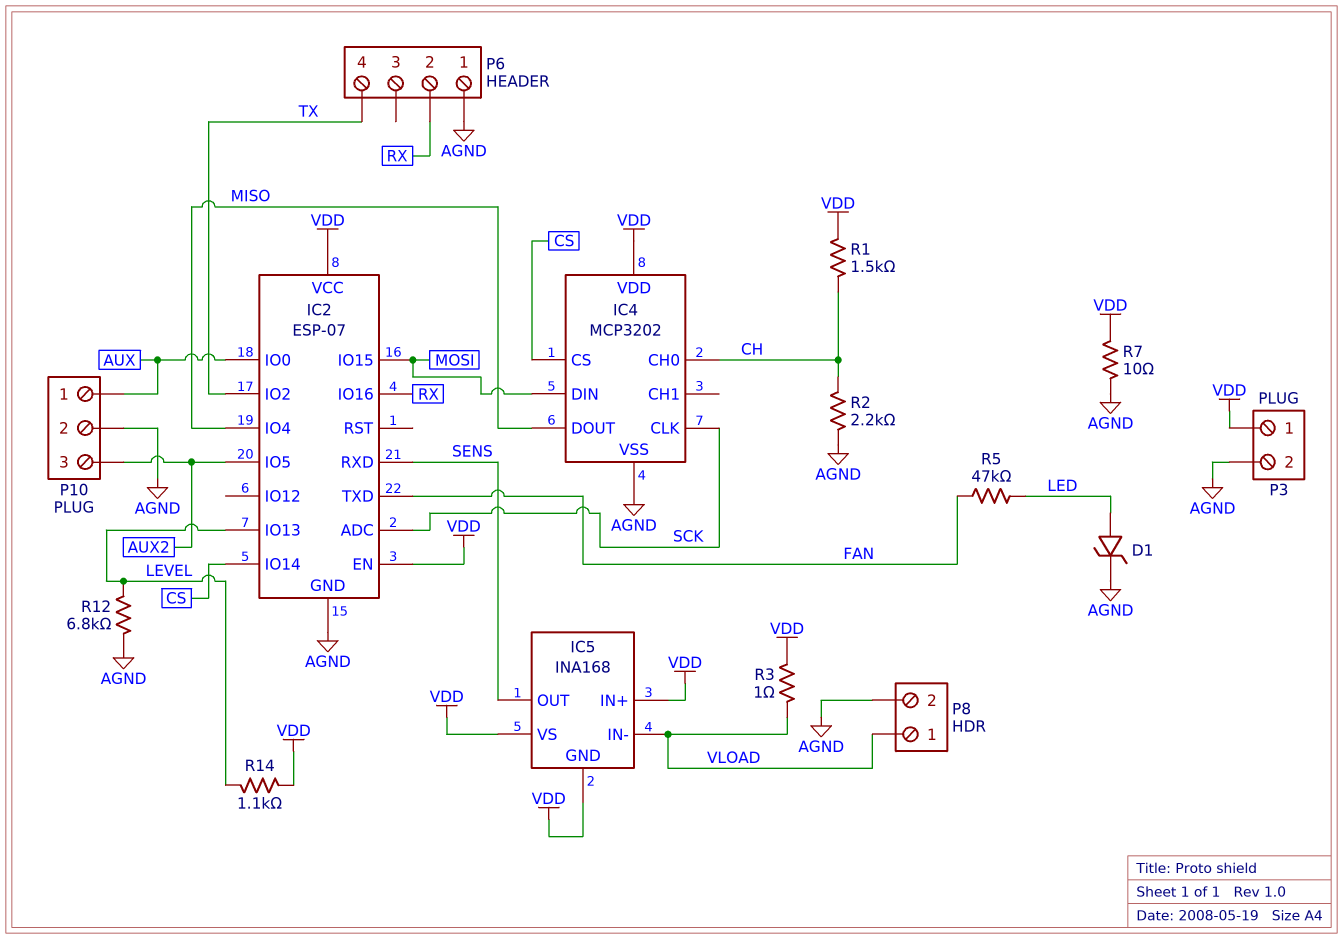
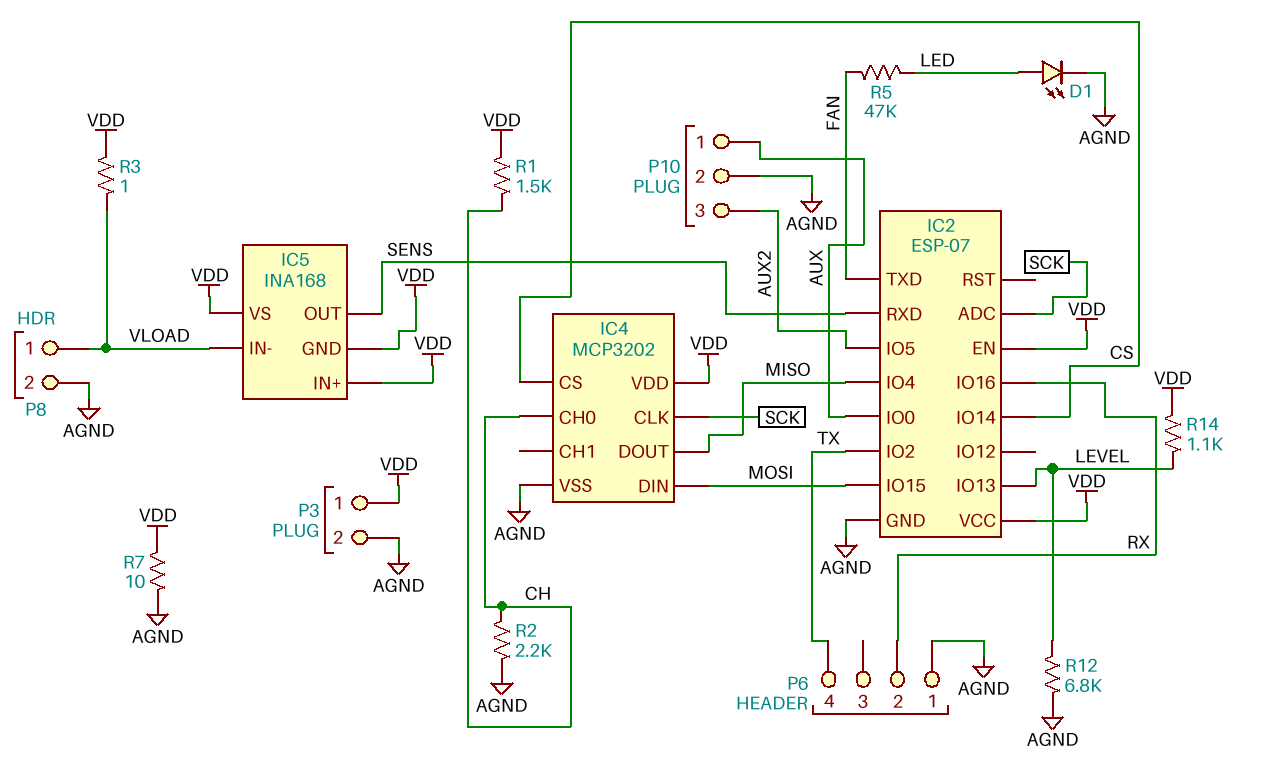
D1: zener (A LED, K AGND) -> LED (A LED, K AGND)

